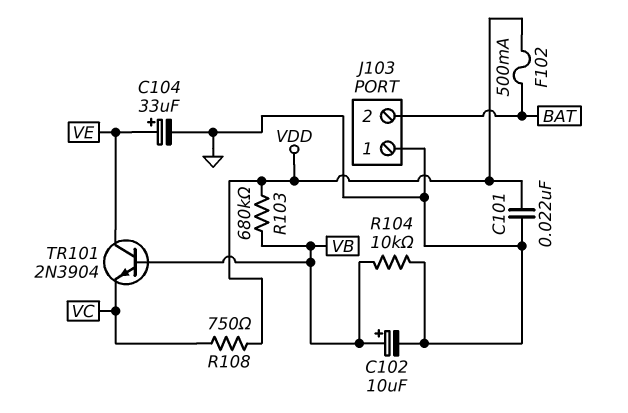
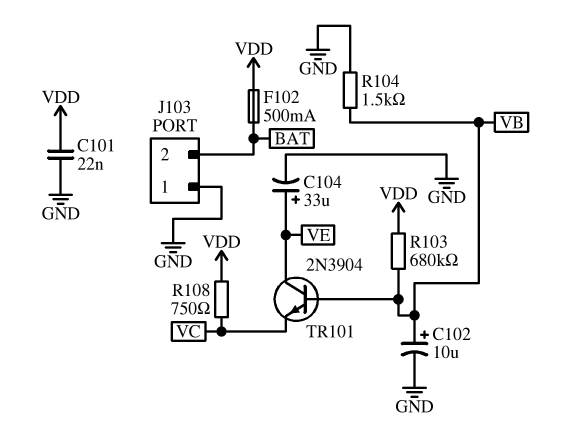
R104: 10k (GND, VB) -> 1.5k (GND, VB)

